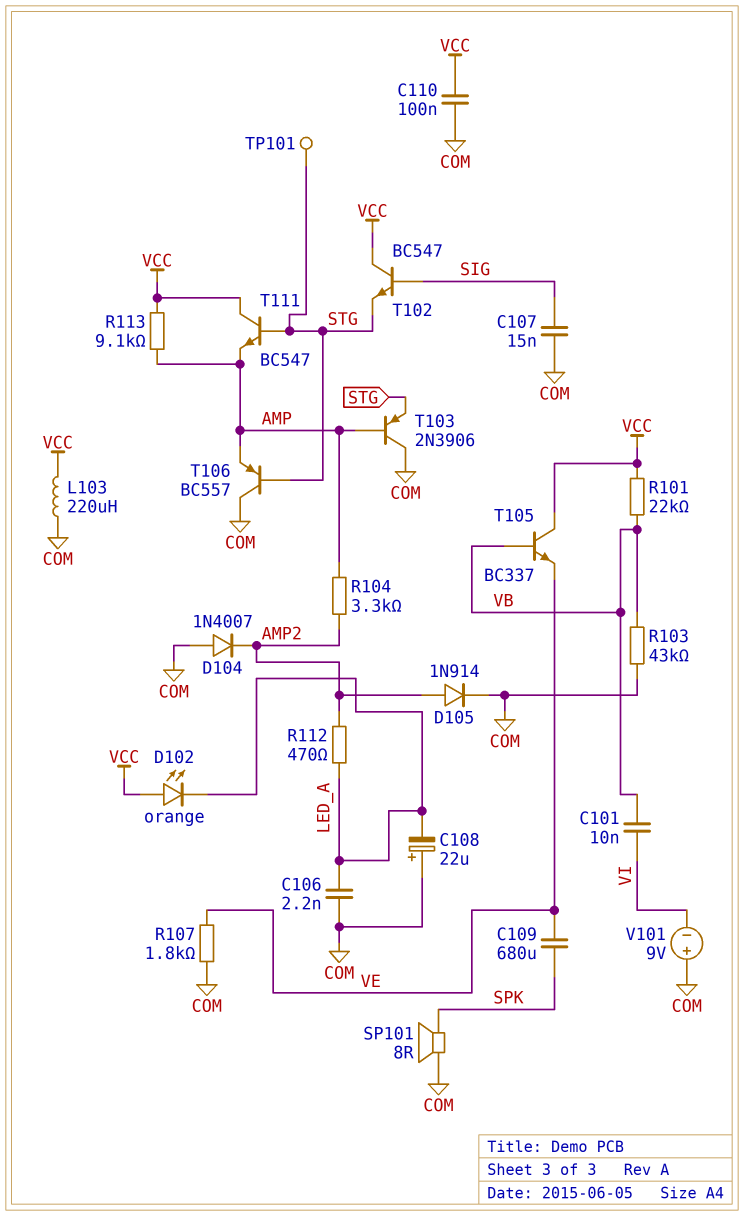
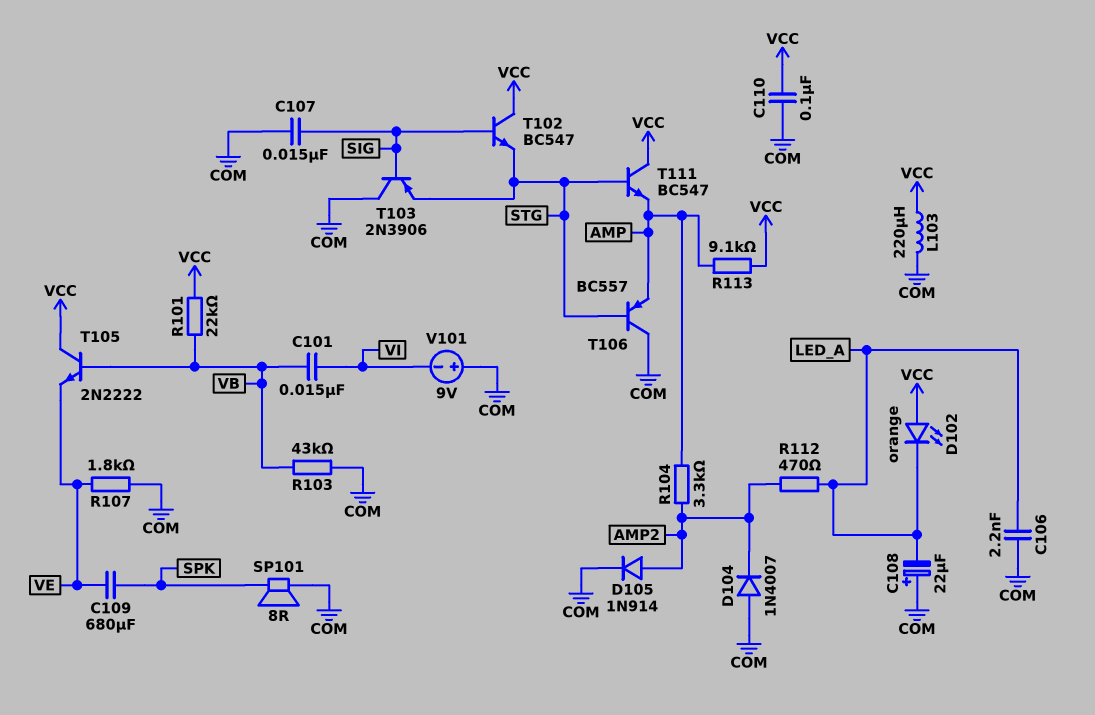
C101: 10nF (VB, VI) -> 15nF (VB, VI)
T103: PNP 2N3906 (B AMP, C COM, E STG) -> PNP 2N3906 (B SIG, C COM, E STG)
T105: NPN BC337 (B VB, C VCC, E VE) -> NPN 2N2222 (B VB, C VCC, E VE)
TP101: test point (STG) -> none

